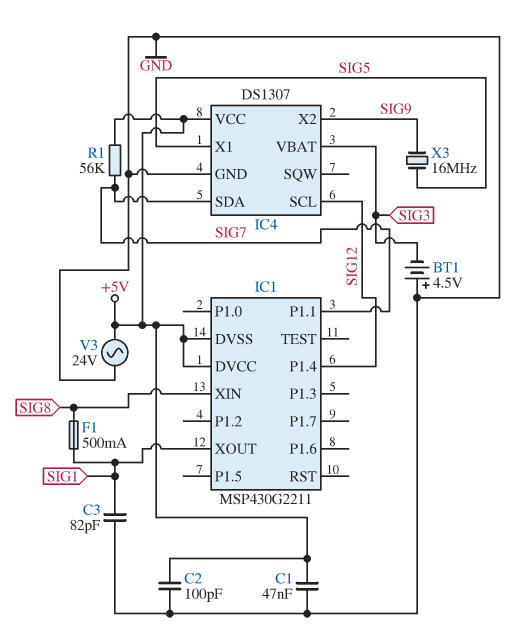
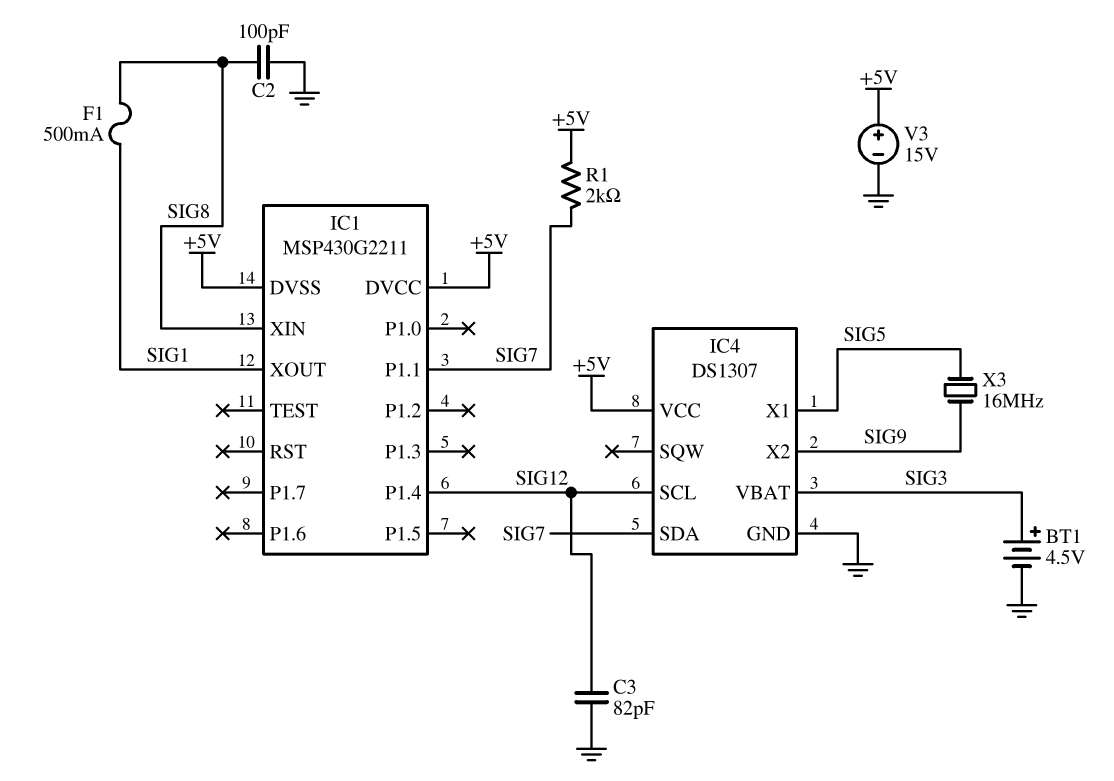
BT1: 4.5V (plus GND, minus SIG3) -> 4.5V (plus SIG3, minus GND)
C1: 47nF (+5V, GND) -> none
C2: 100pF (+5V, GND) -> 100pF (GND, SIG8)
C3: 82pF (GND, SIG1) -> 82pF (GND, SIG12)
R1: 56k (+5V, SIG7) -> 2k (+5V, SIG7)
V3: AC 24V (+5V, GND) -> 15V (plus +5V, minus GND)

